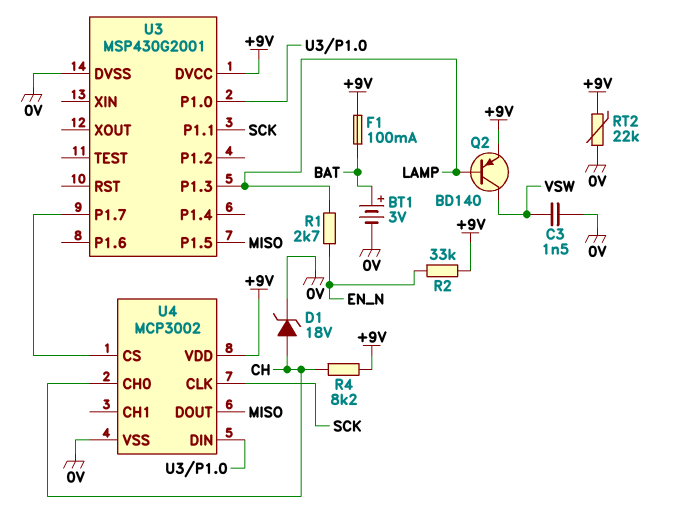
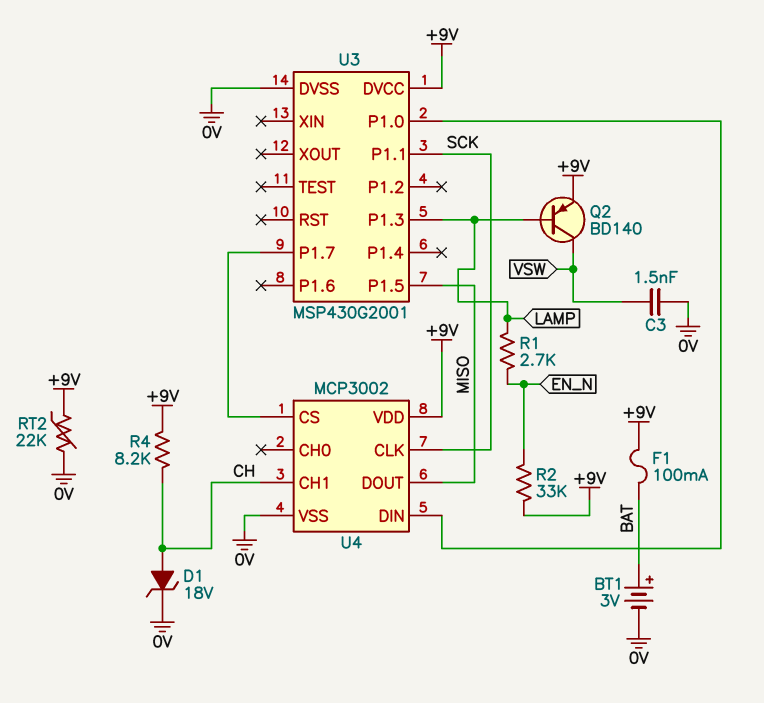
U4 pin CH0: CH -> none
U4 pin CH1: none -> CH

